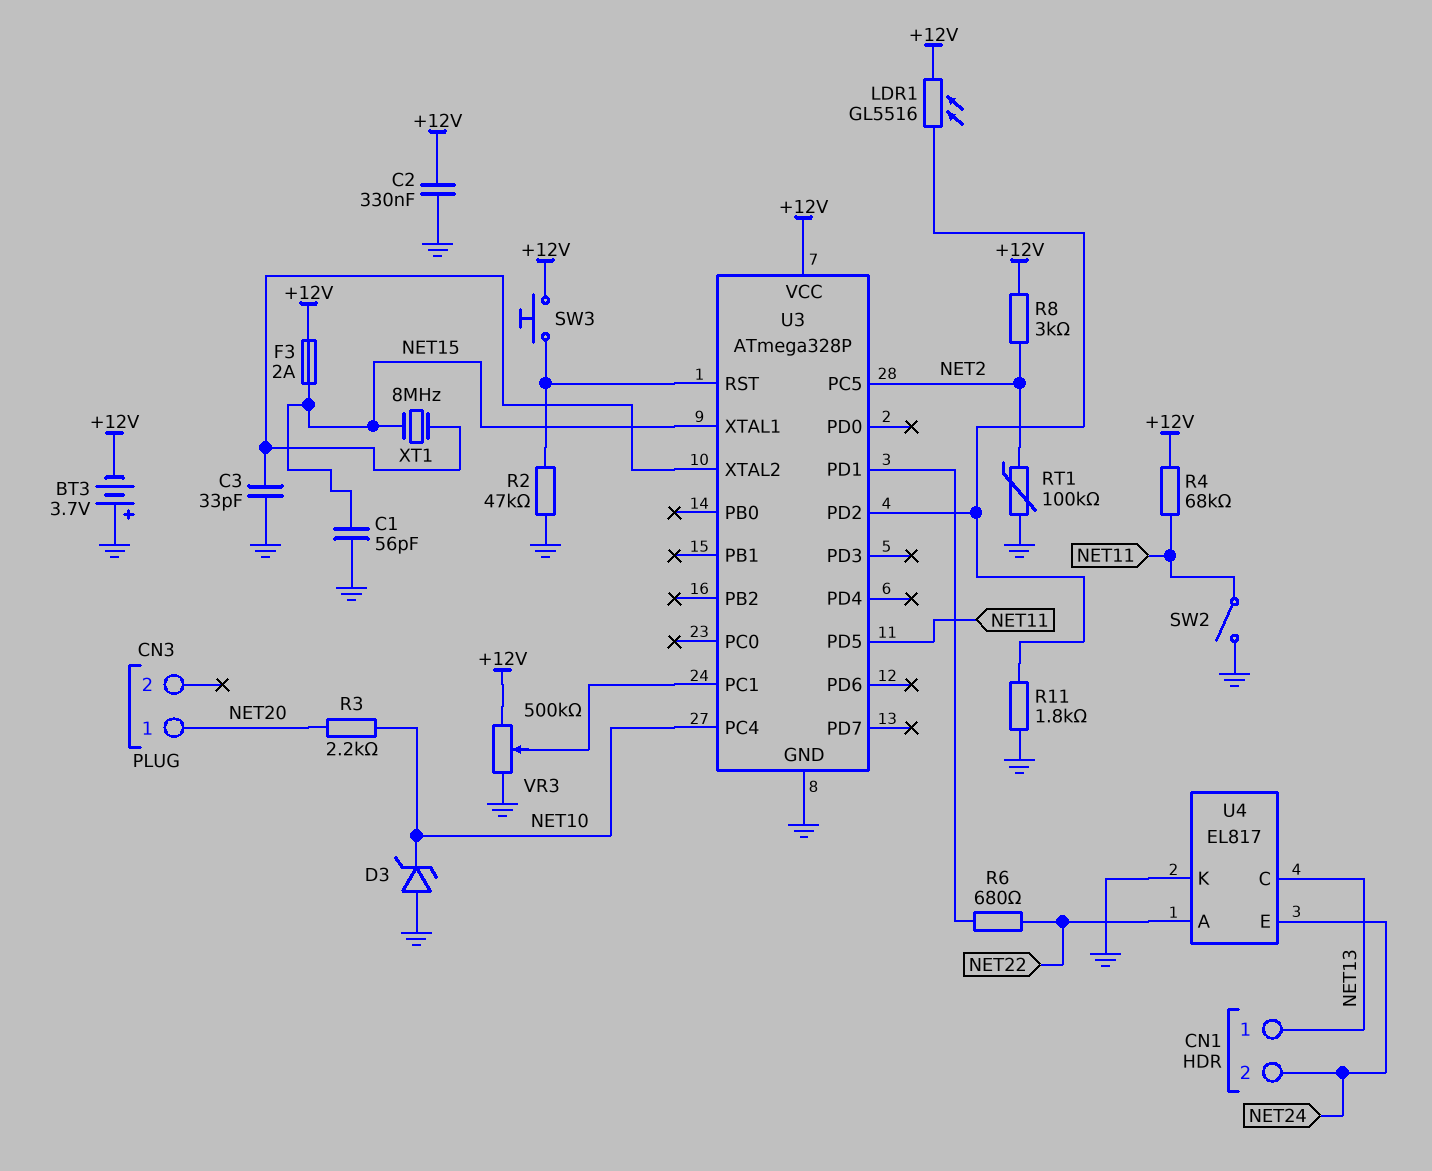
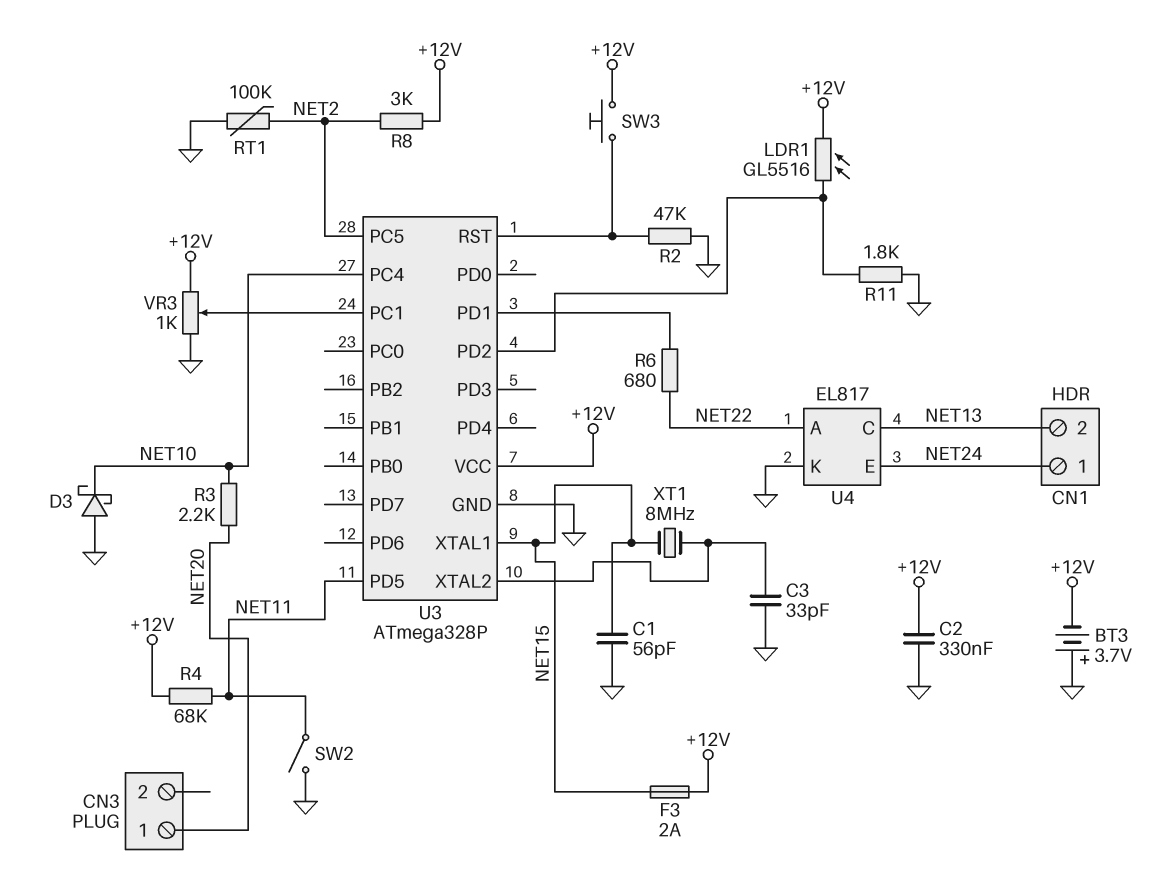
CN1 pin 1: NET13 -> NET24
CN1 pin 2: NET24 -> NET13
D3: zener (A GND, K NET10) -> schottky (A GND, K NET10)
VR3: 500k (+12V, GND, wiper U3/PC1) -> 1k (+12V, GND, wiper U3/PC1)

